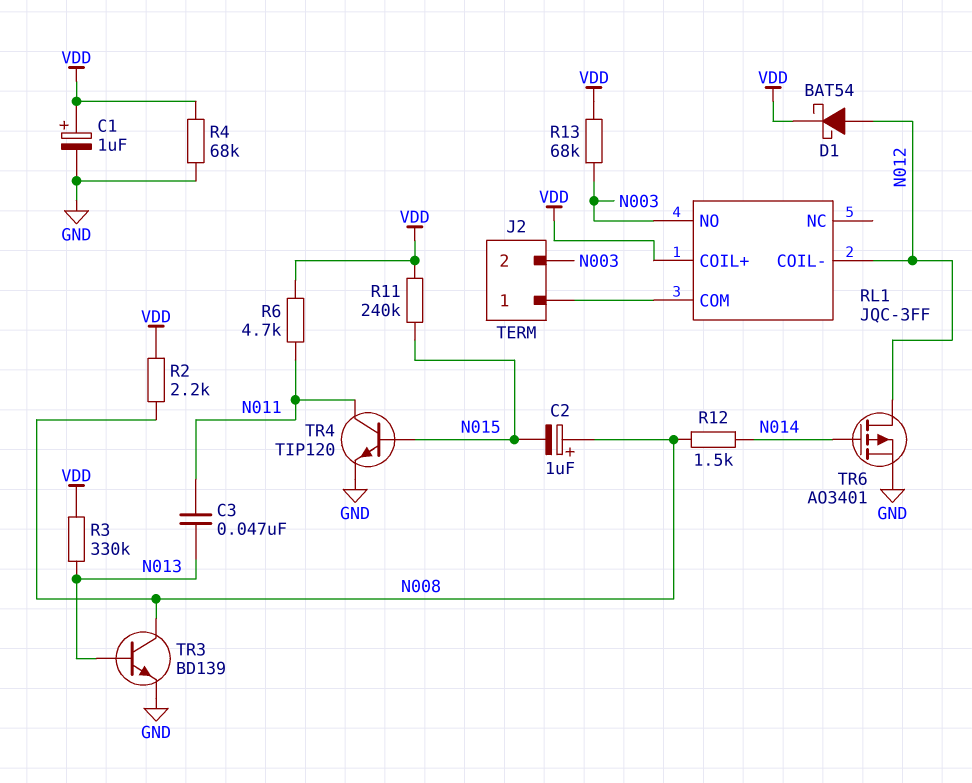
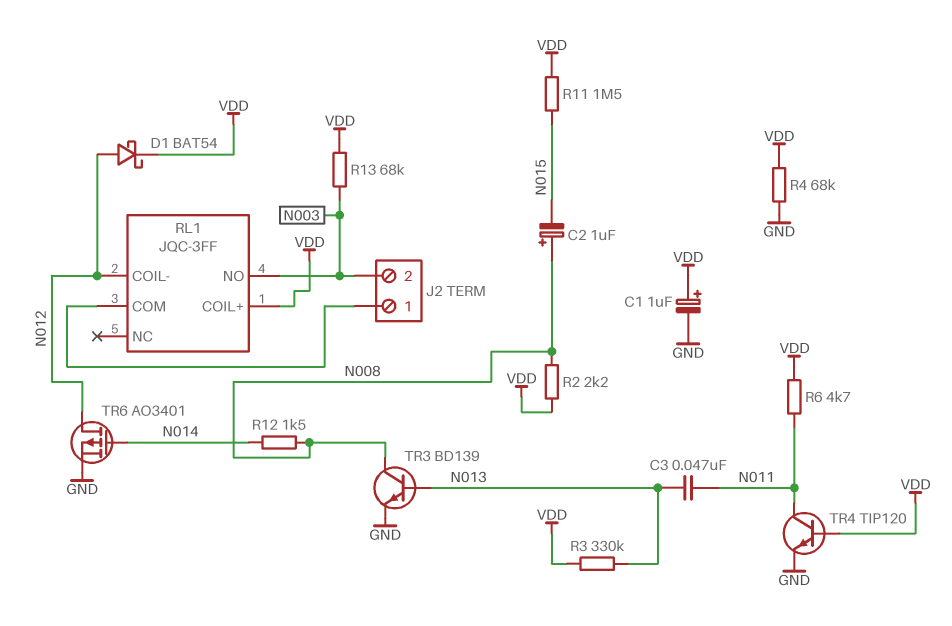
R11: 240k (N015, VDD) -> 1.5M (N015, VDD)
TR4: NPN TIP120 (B N015, C N011, E GND) -> NPN TIP120 (B VDD, C N011, E GND)

